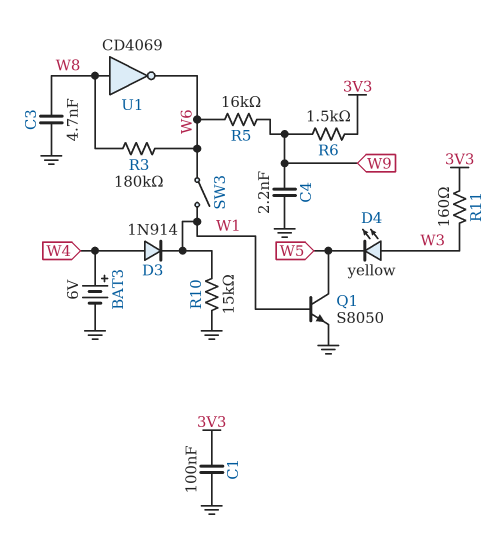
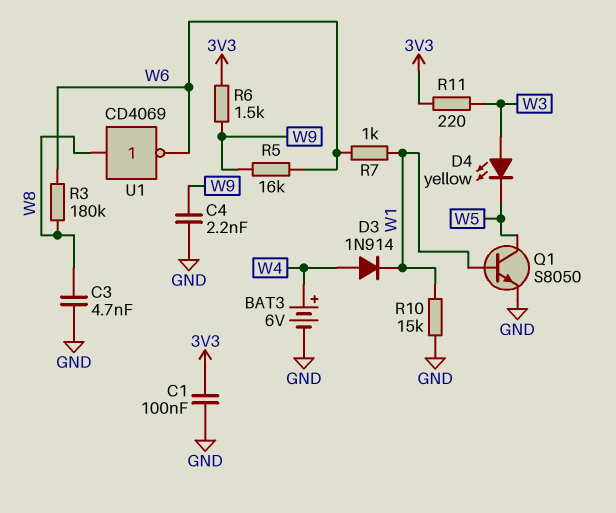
R7: none -> 1k (W1, W6)
R11: 160 (3V3, W3) -> 220 (3V3, W3)
SW3: switch (W1, W6) -> none

